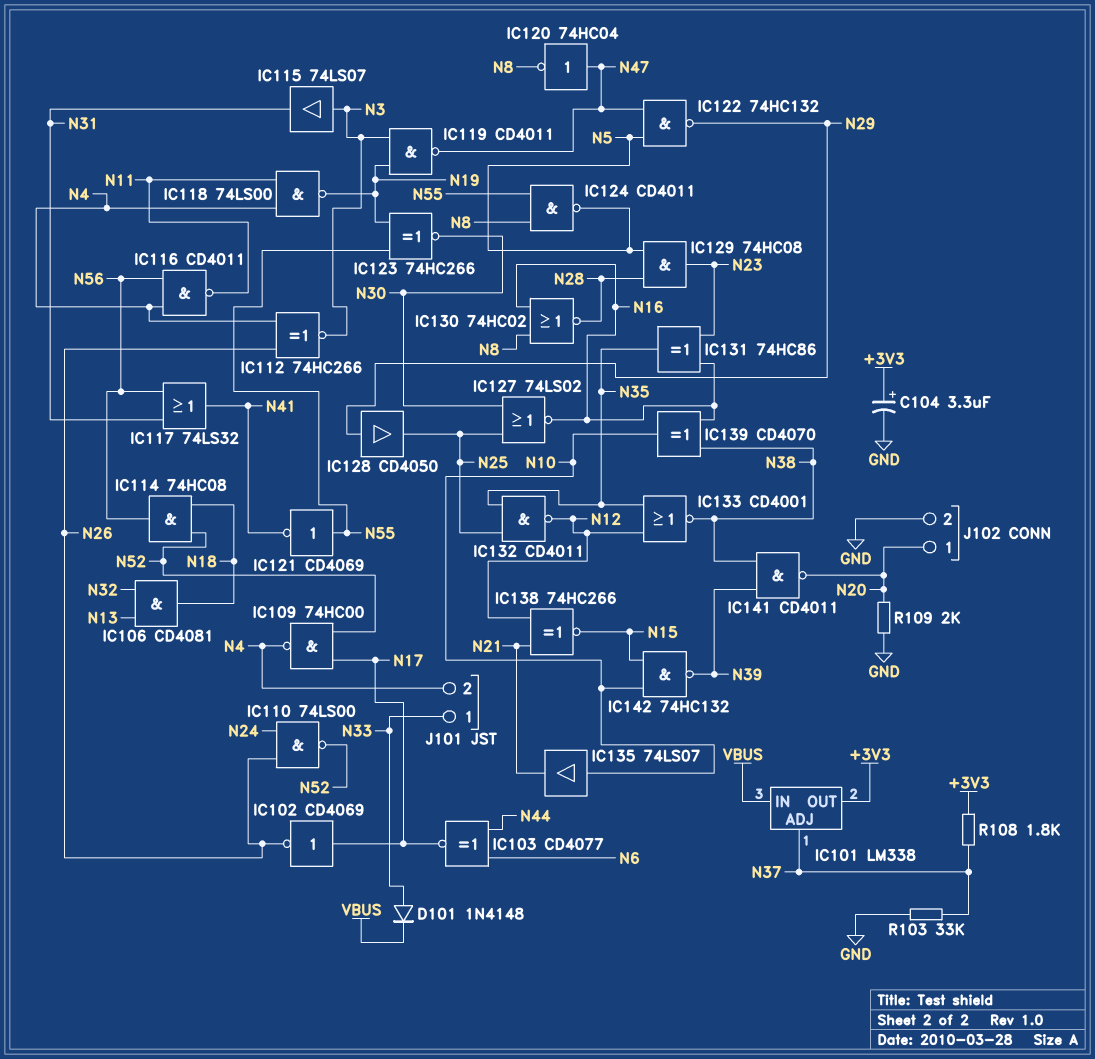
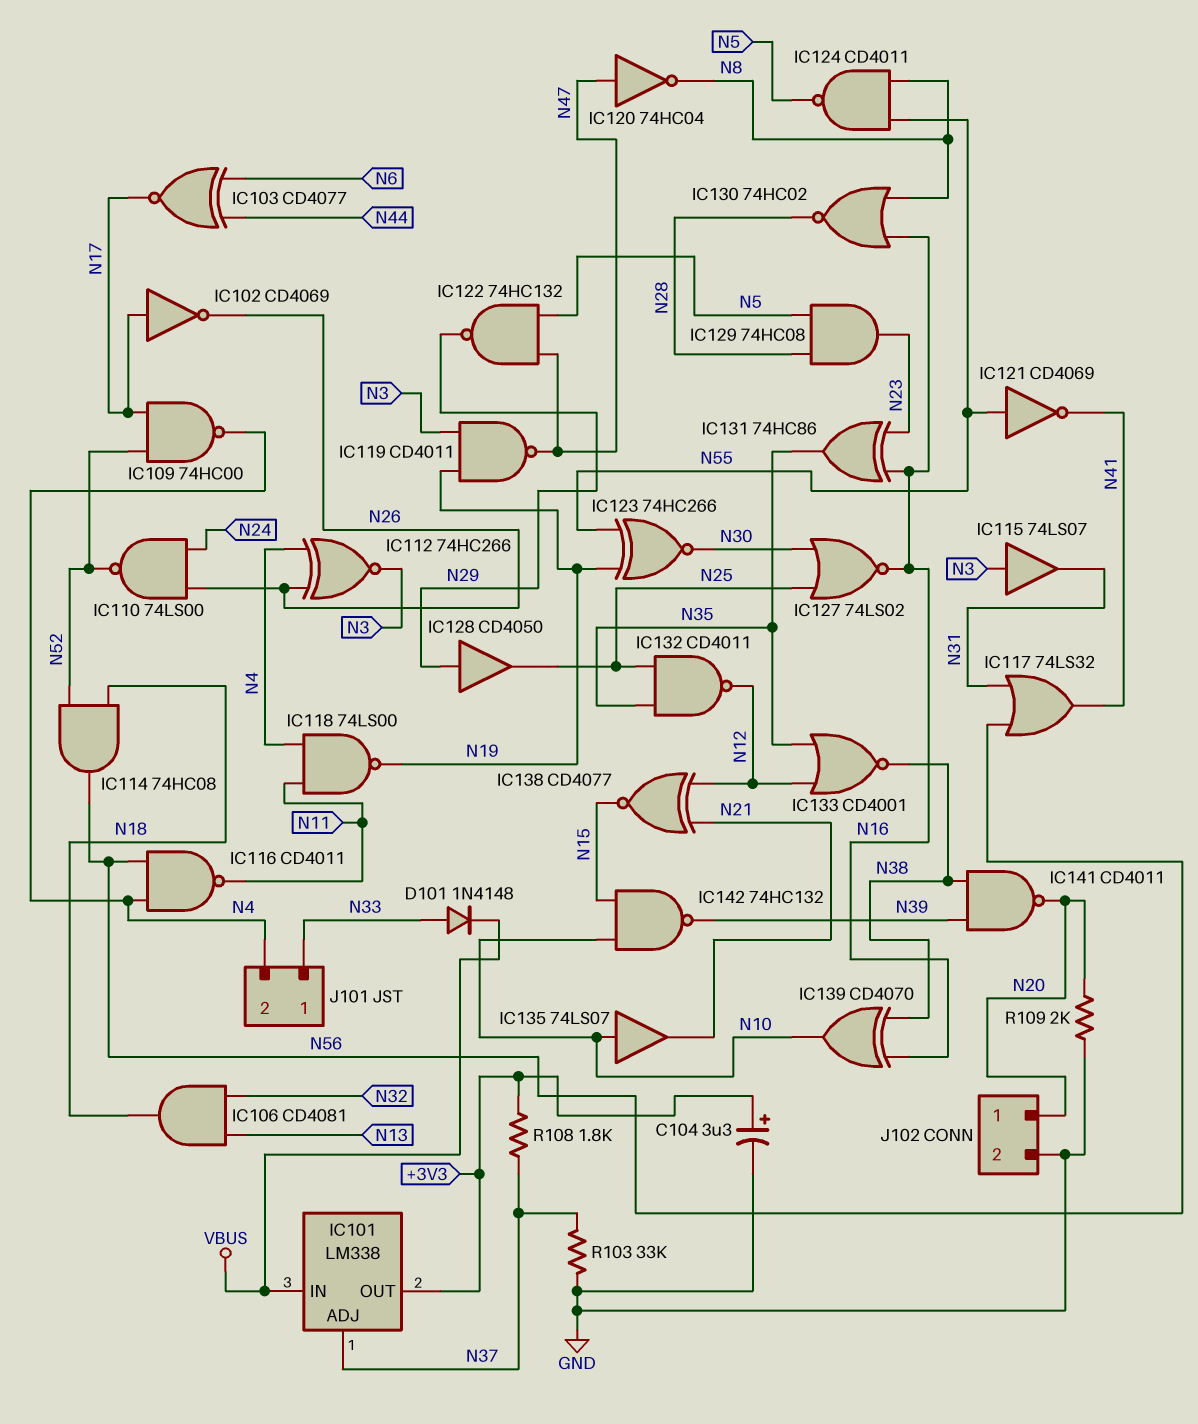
IC138: XNOR 74HC266 (in N12, in N21, out N15) -> XNOR CD4077 (in N12, in N21, out N15)

